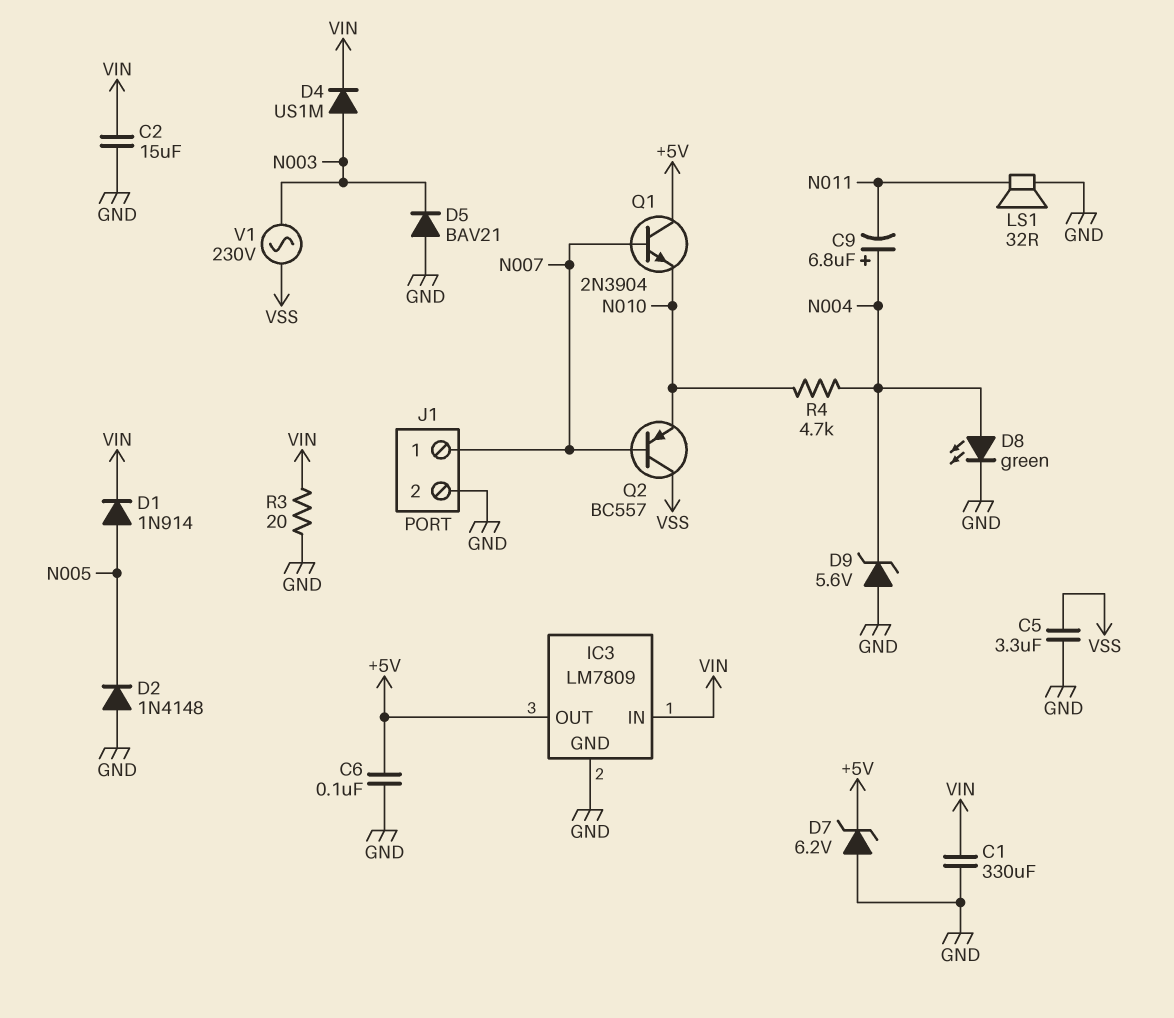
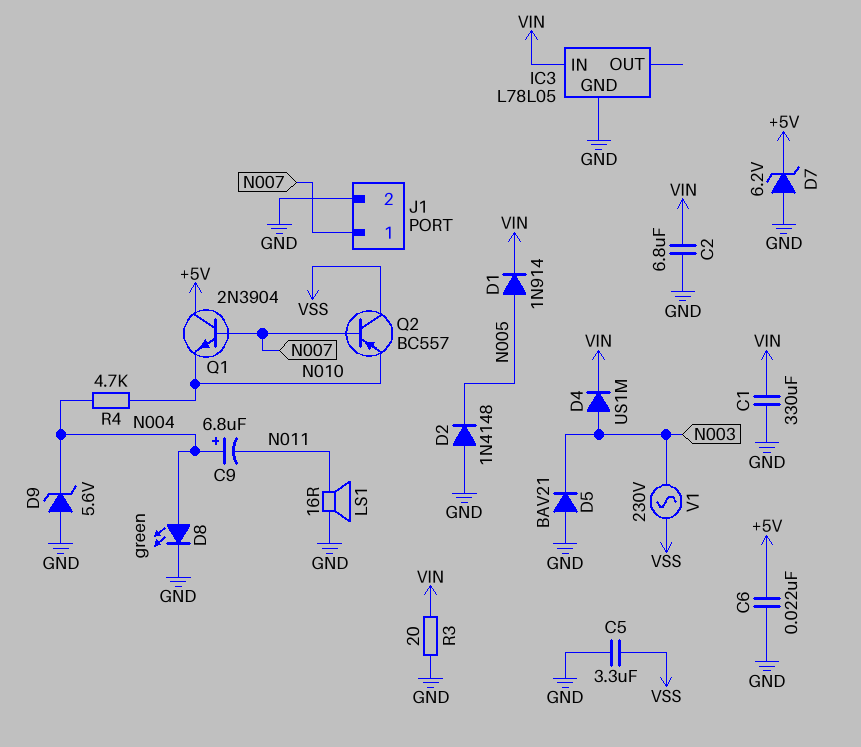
C2: 15uF (GND, VIN) -> 6.8uF (GND, VIN)
C6: 100nF (+5V, GND) -> 22nF (+5V, GND)
IC3: LM7809 -> L78L05
IC3 pin OUT: +5V -> none
LS1: speaker 32R (GND, N011) -> speaker 16R (GND, N011)

